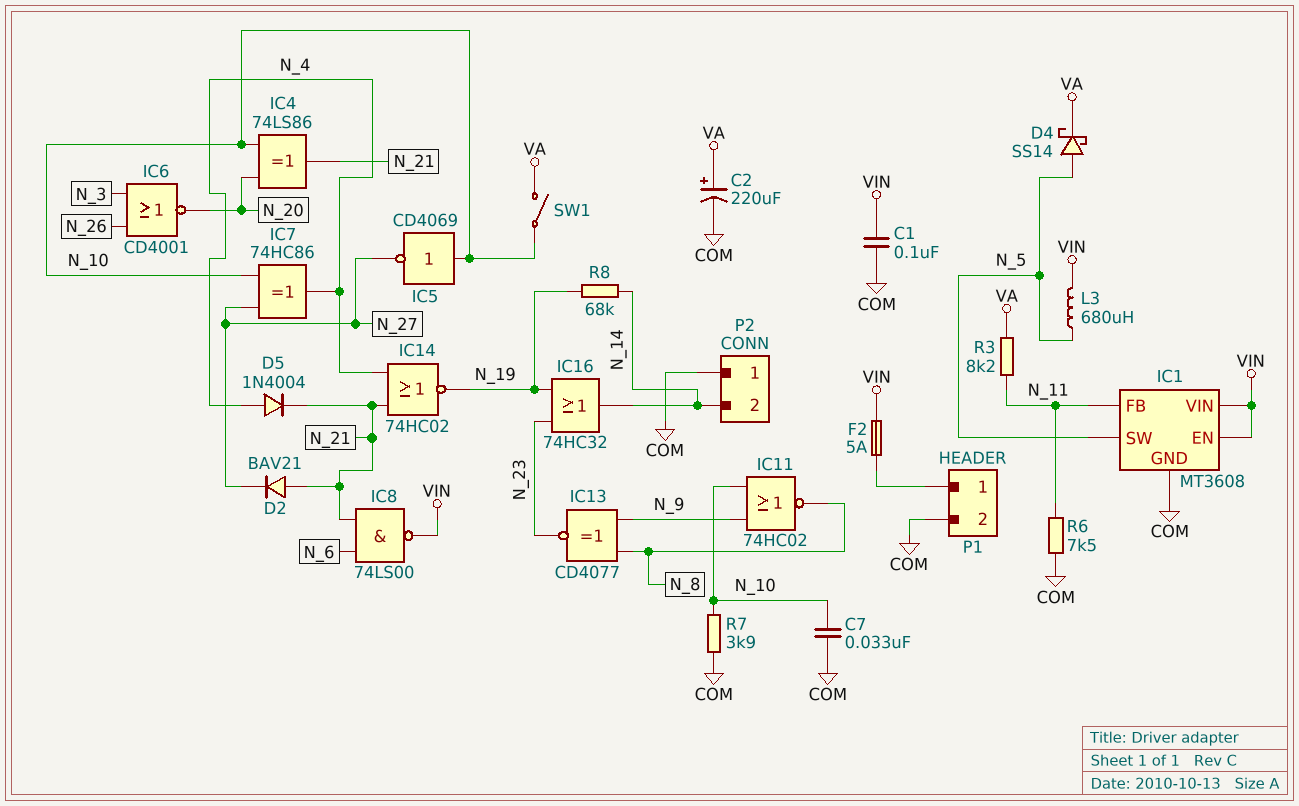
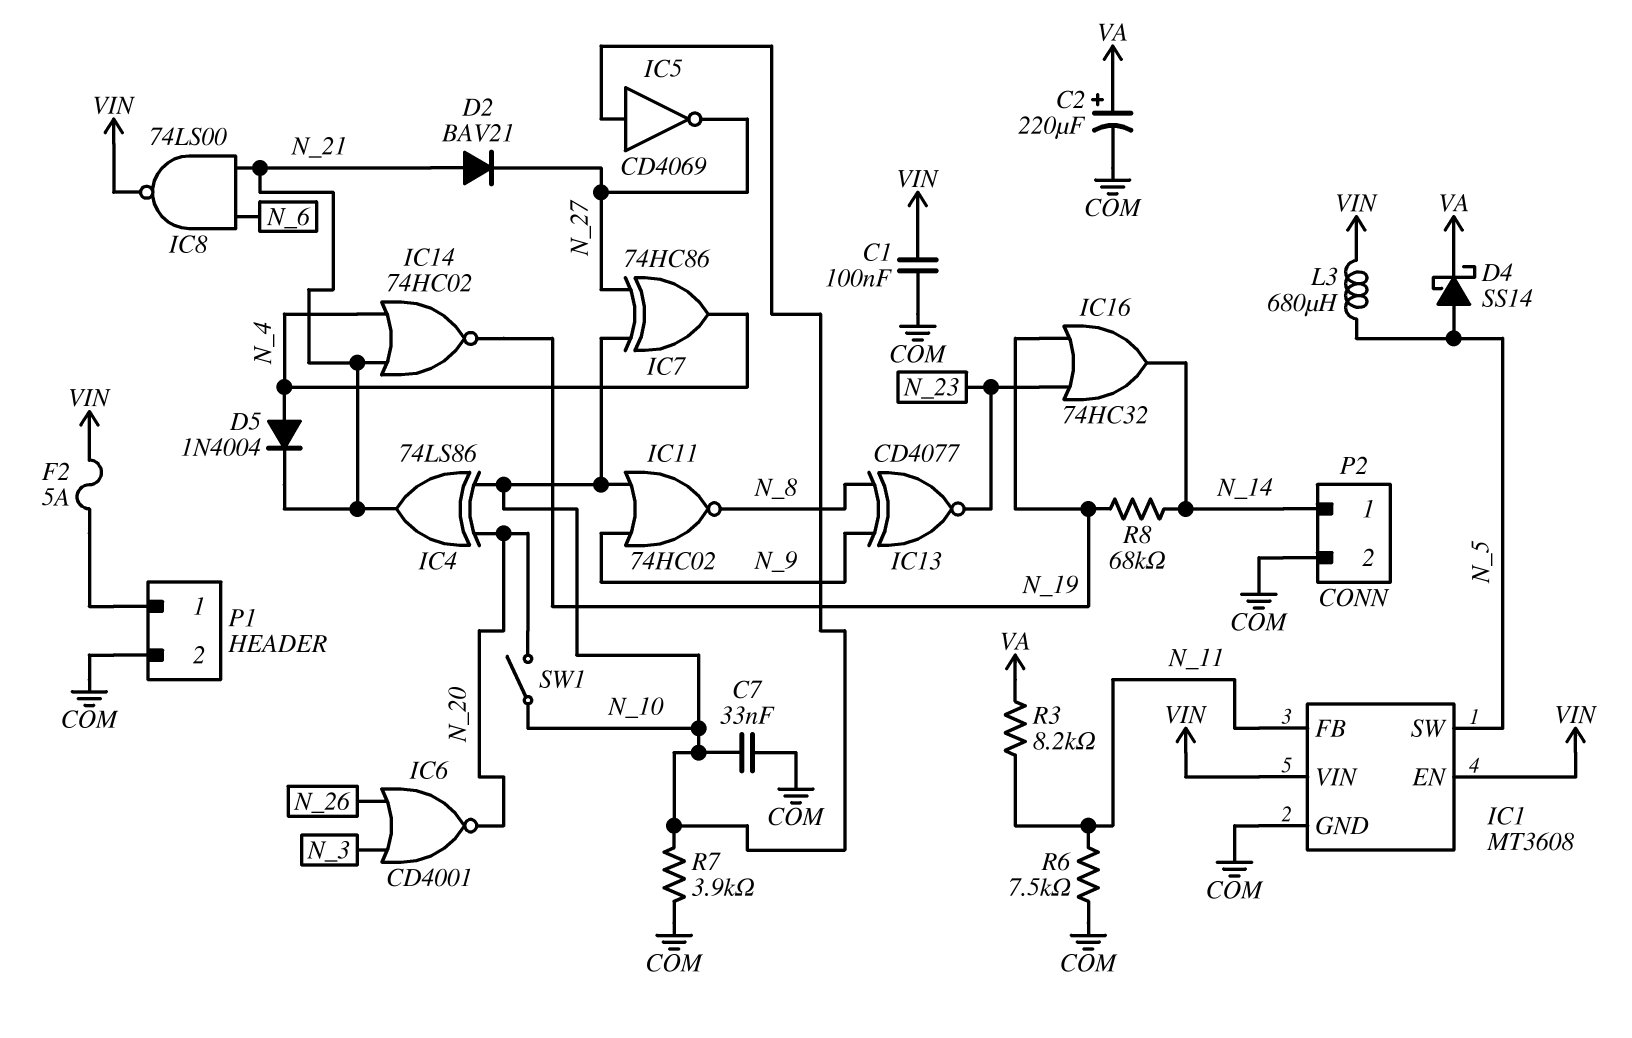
P2 pin 1: COM -> N_14
P2 pin 2: N_14 -> COM
SW1: switch (N_10, VA) -> switch (N_10, N_20)

